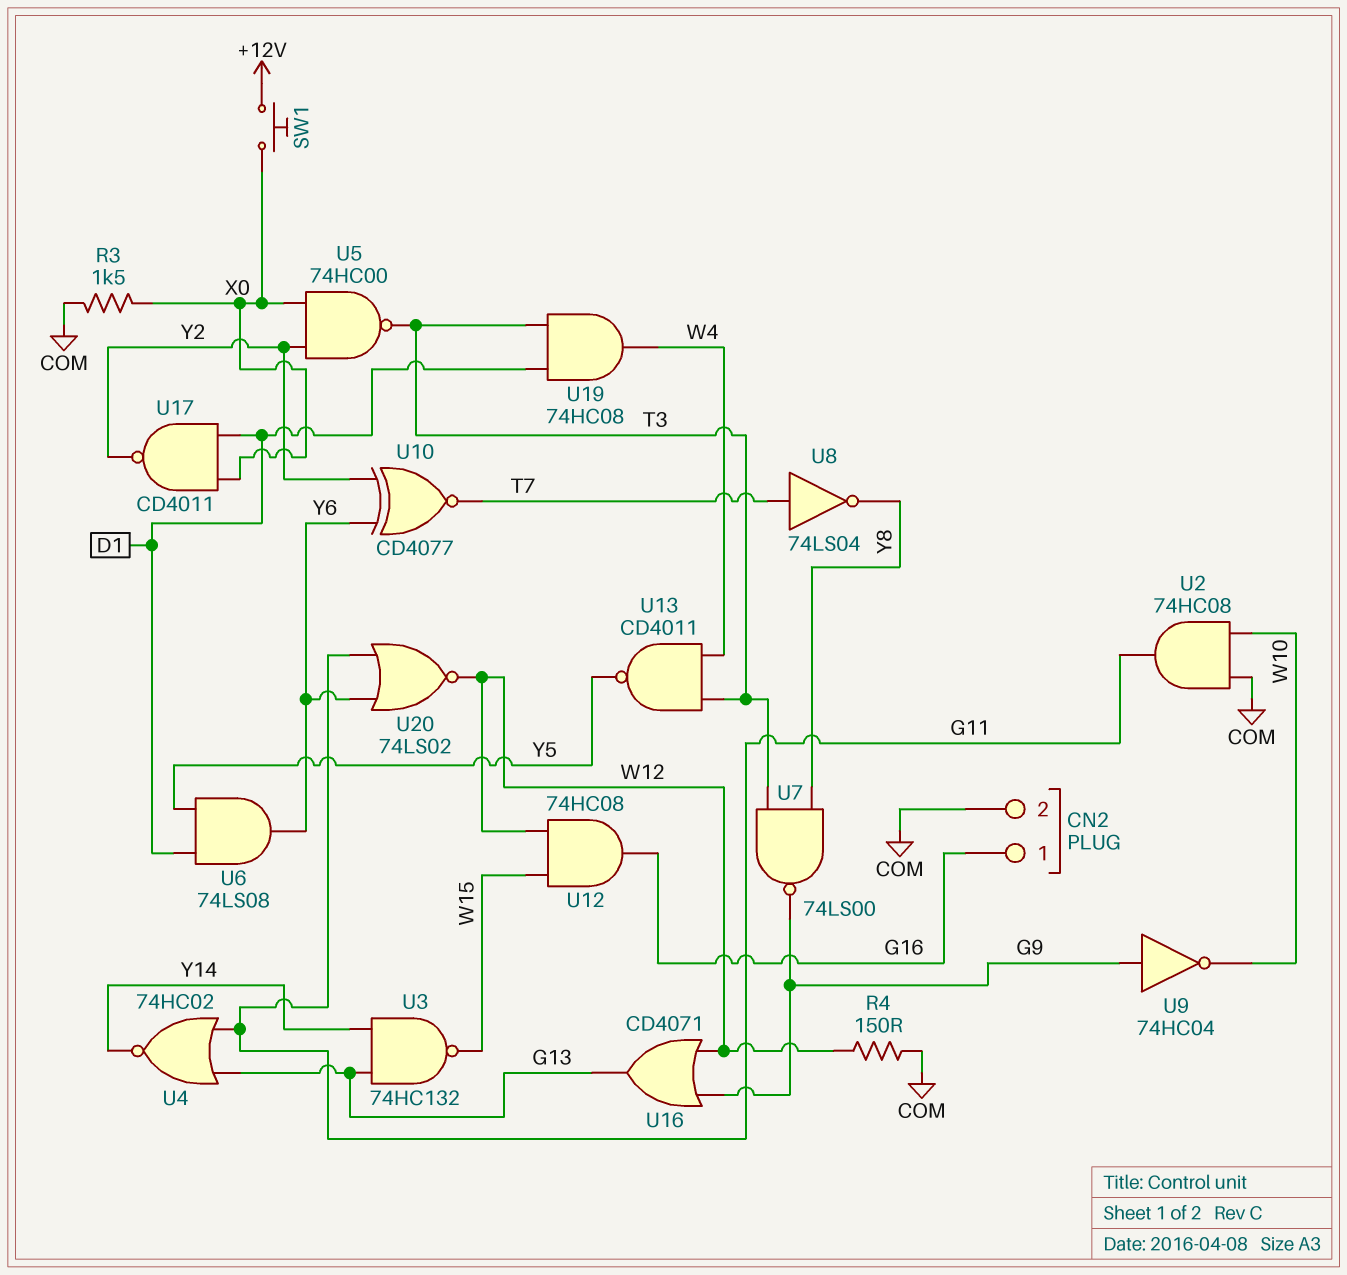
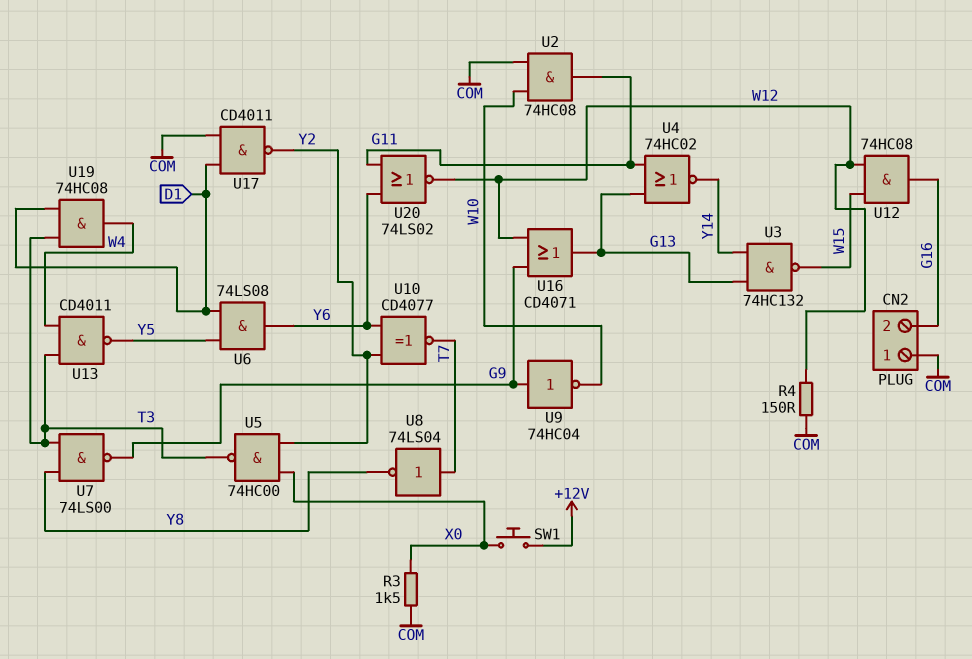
CN2 pin 1: G16 -> COM
CN2 pin 2: COM -> G16
U17: NAND CD4011 (in D1, in X0, out Y2) -> NAND CD4011 (in COM, in D1, out Y2)

